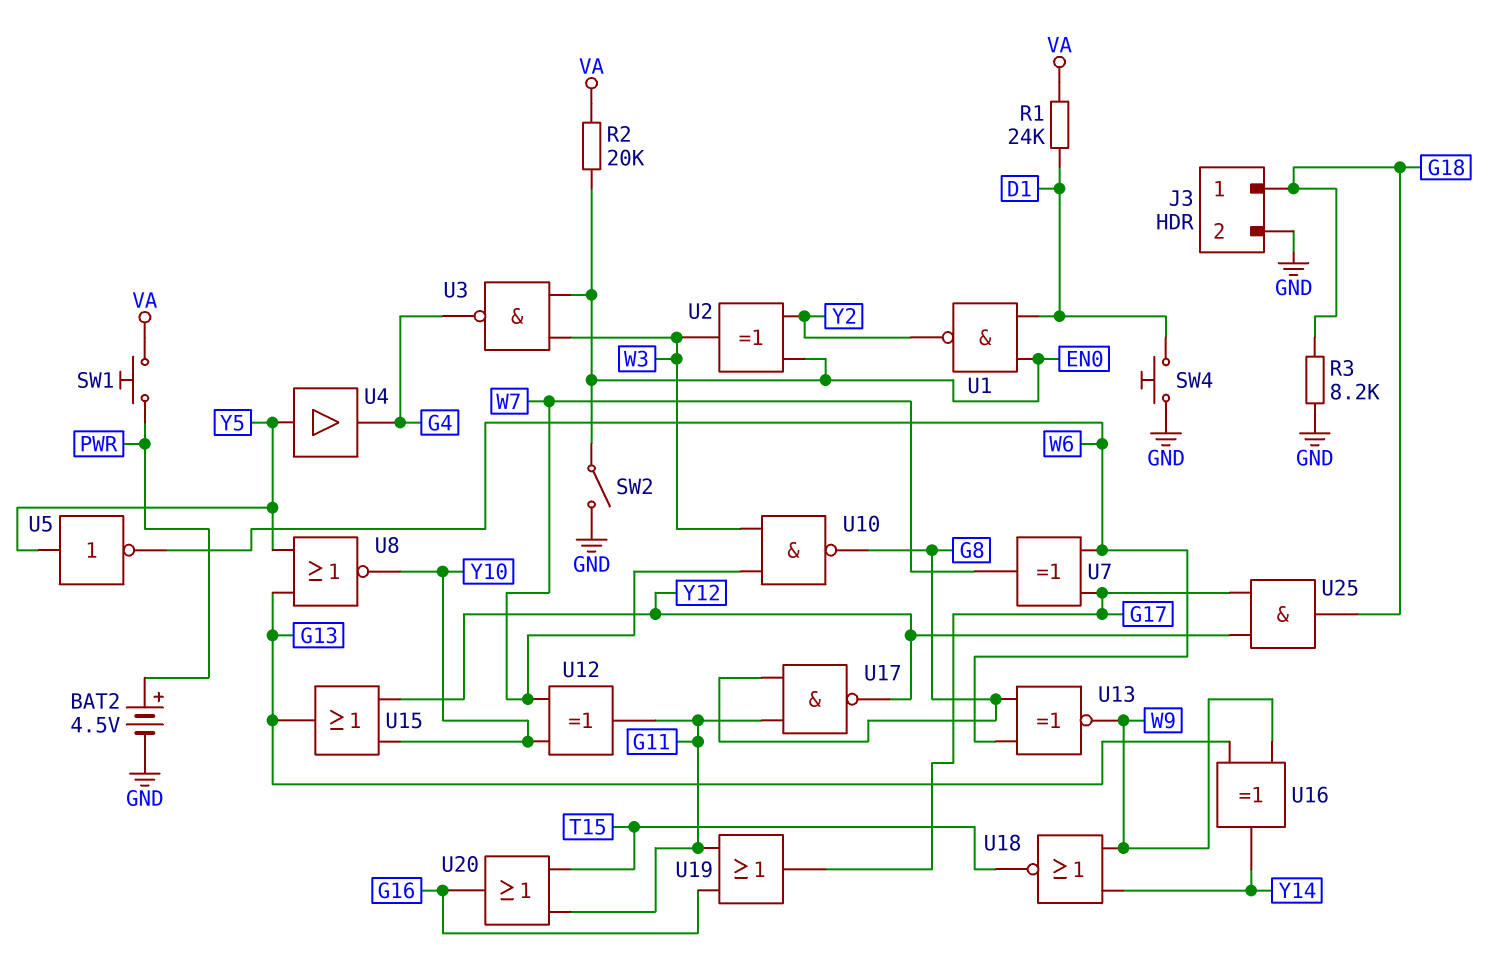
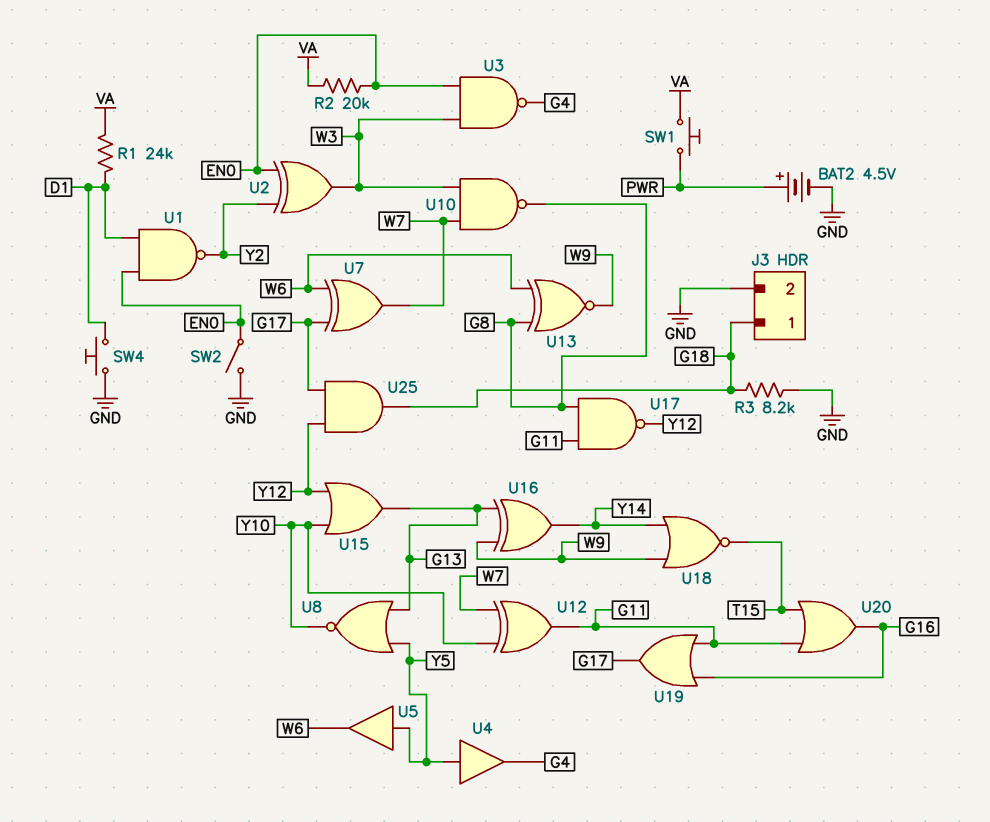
U5: NOT (in Y5, out W6) -> buffer (in Y5, out W6)

